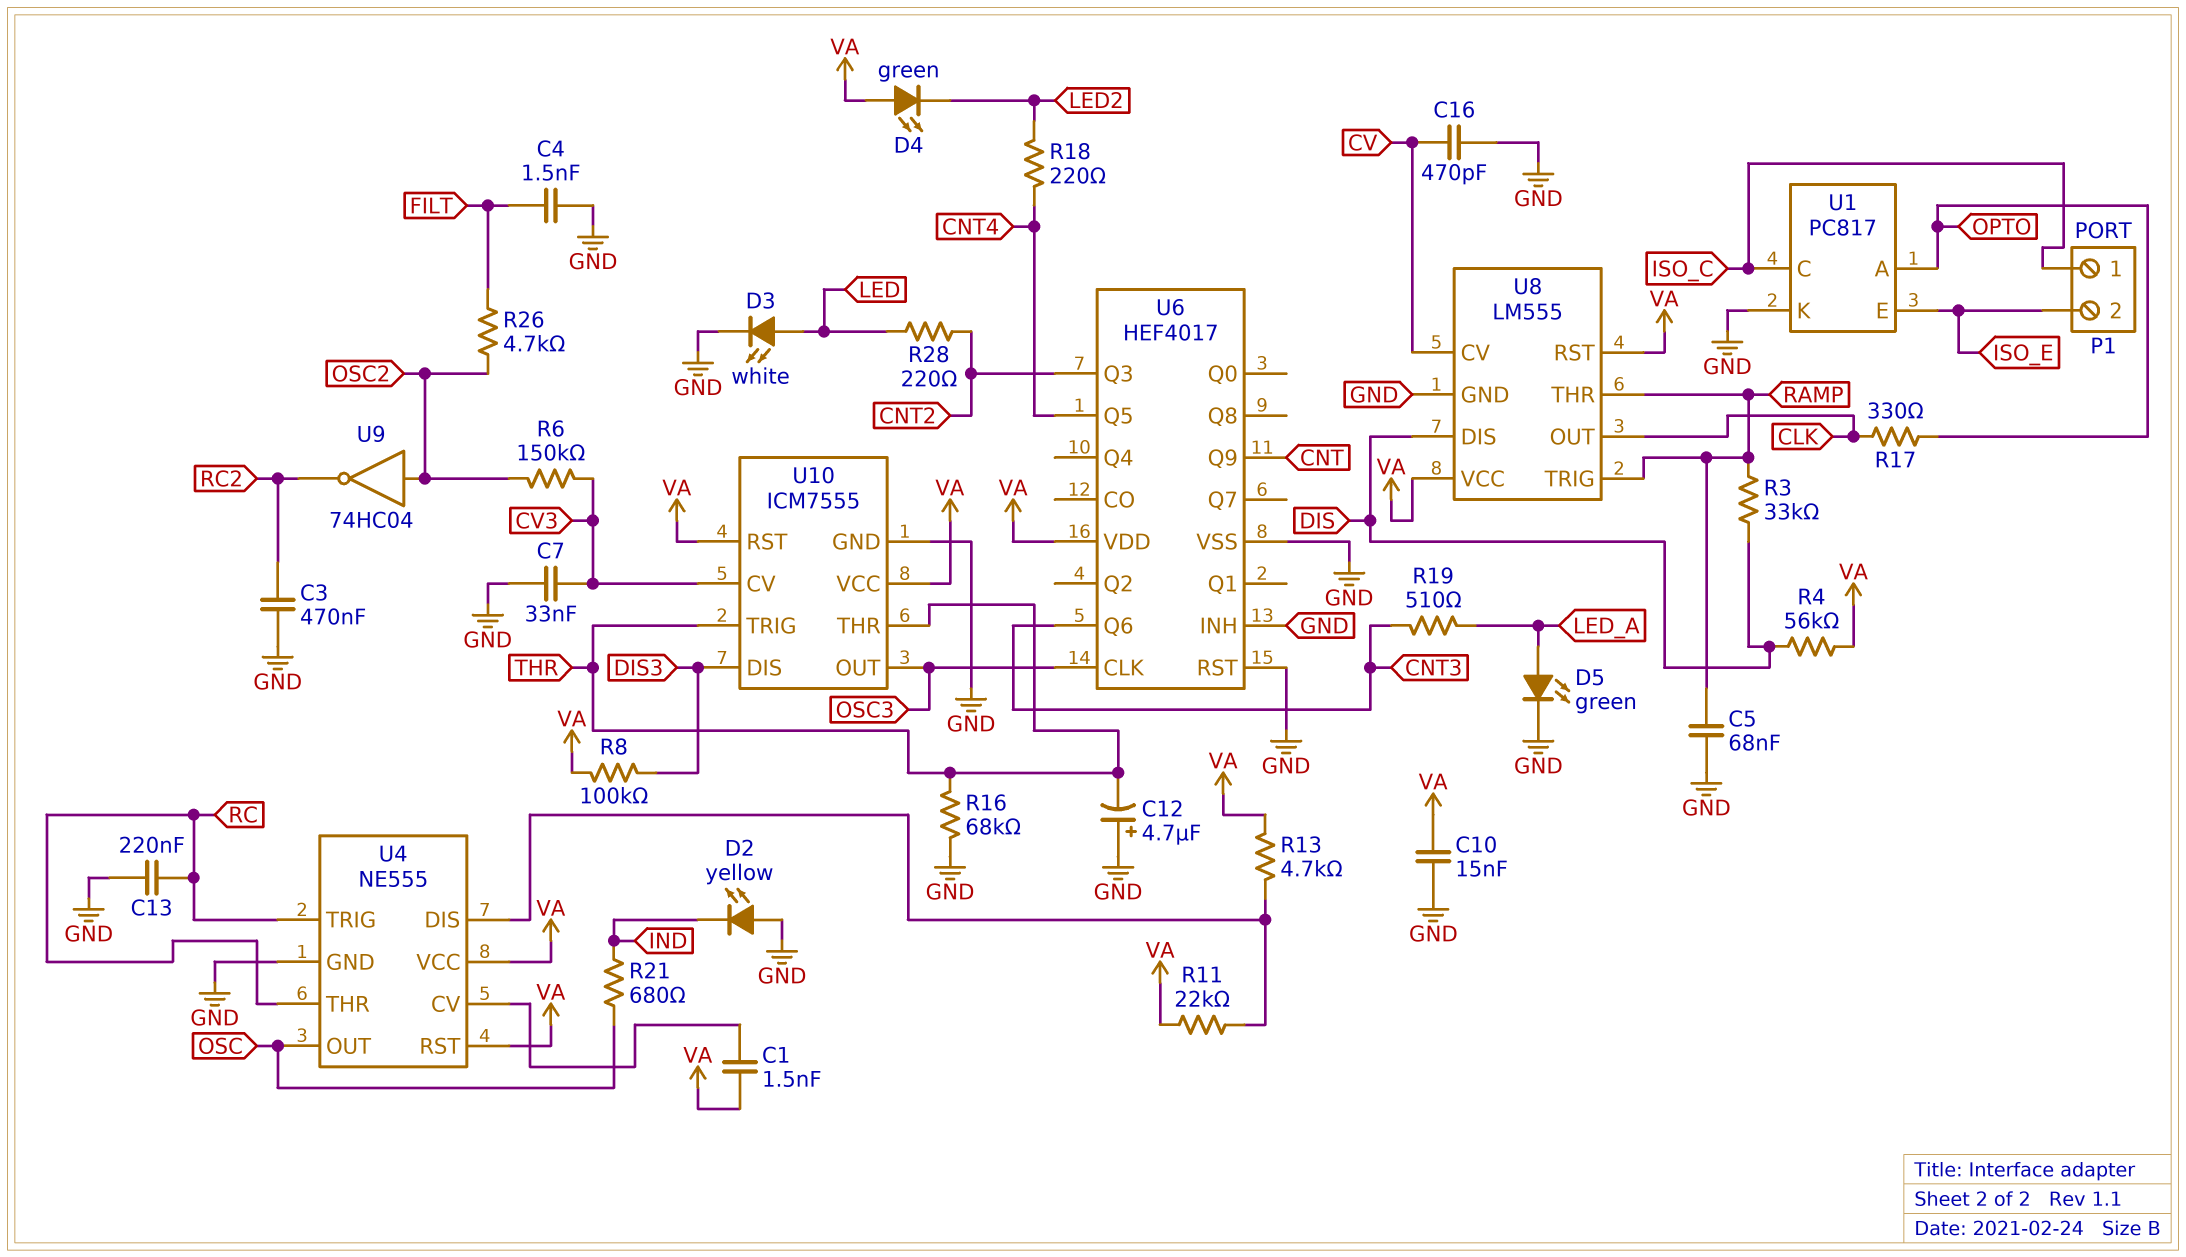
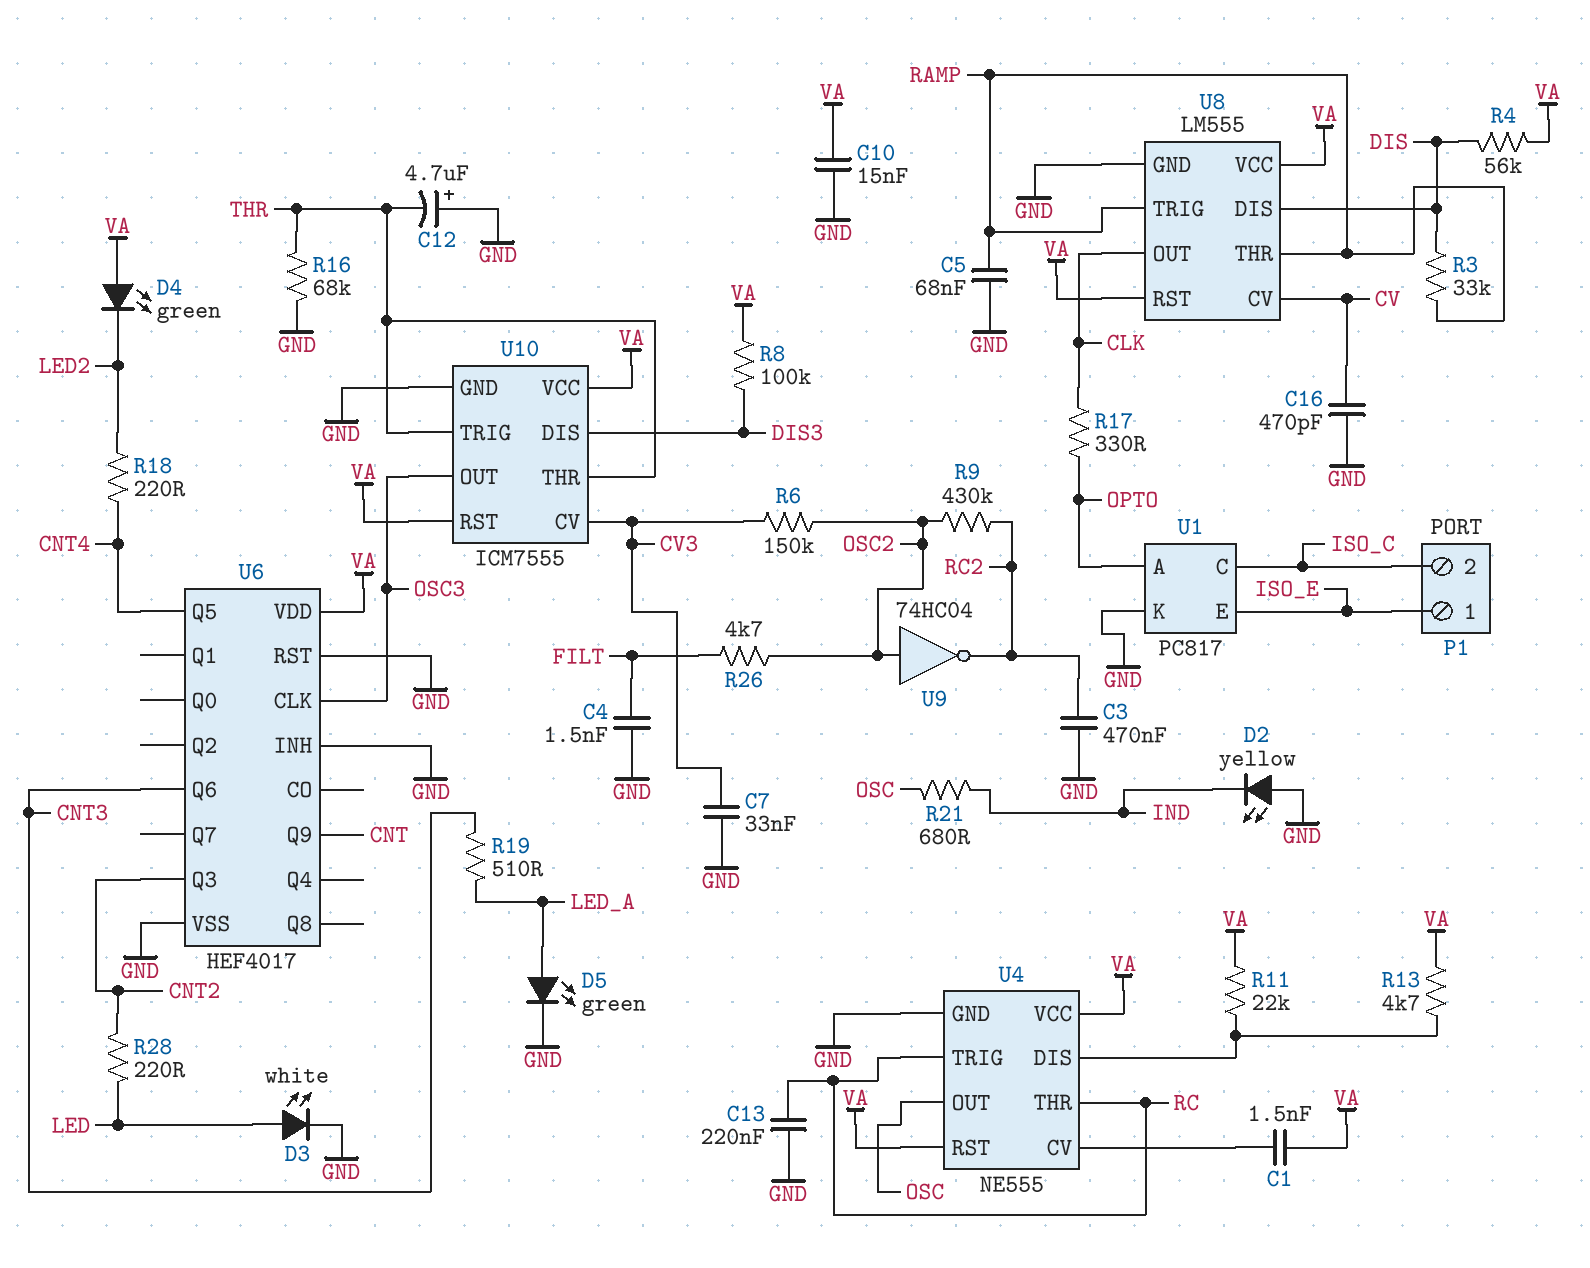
P1 pin 1: ISO_C -> ISO_E
P1 pin 2: ISO_E -> ISO_C
R9: none -> 430k (OSC2, RC2)

